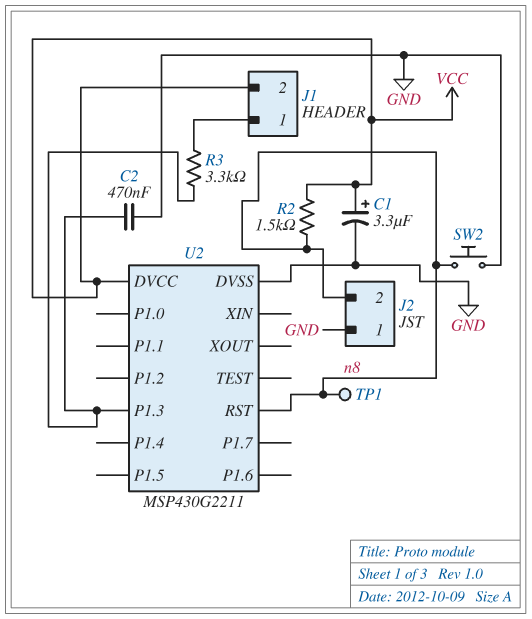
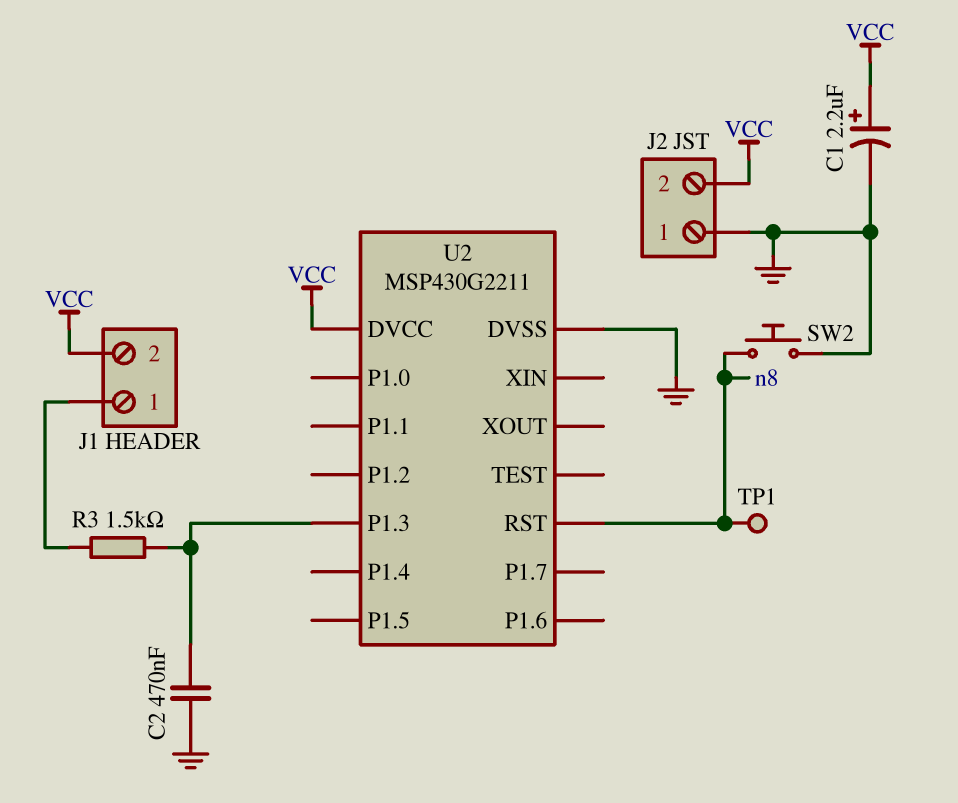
C1: 3.3uF (plus VCC, minus GND) -> 2.2uF (plus VCC, minus GND)
J2 pin 2: n8 -> VCC
R2: 1.5k (VCC, n8) -> none
R3: 3.3k (J1/1, U2/P1.3) -> 1.5k (J1/1, U2/P1.3)

